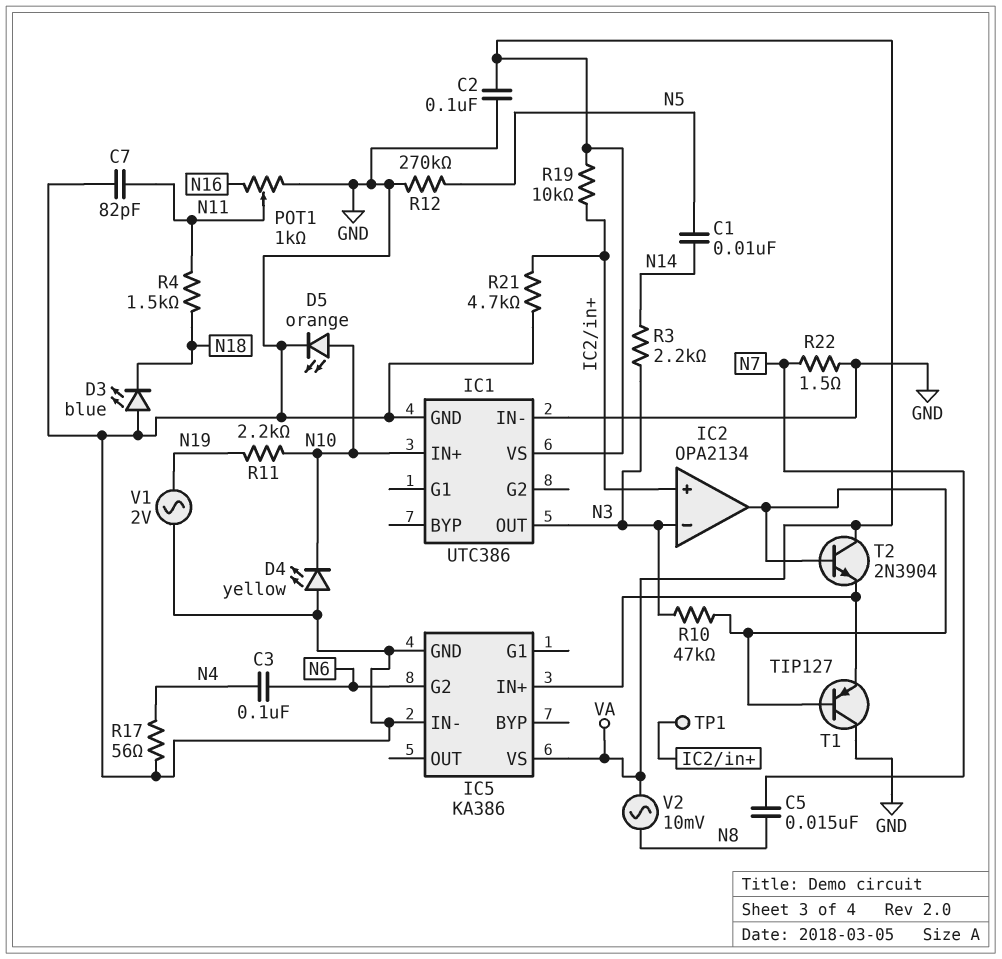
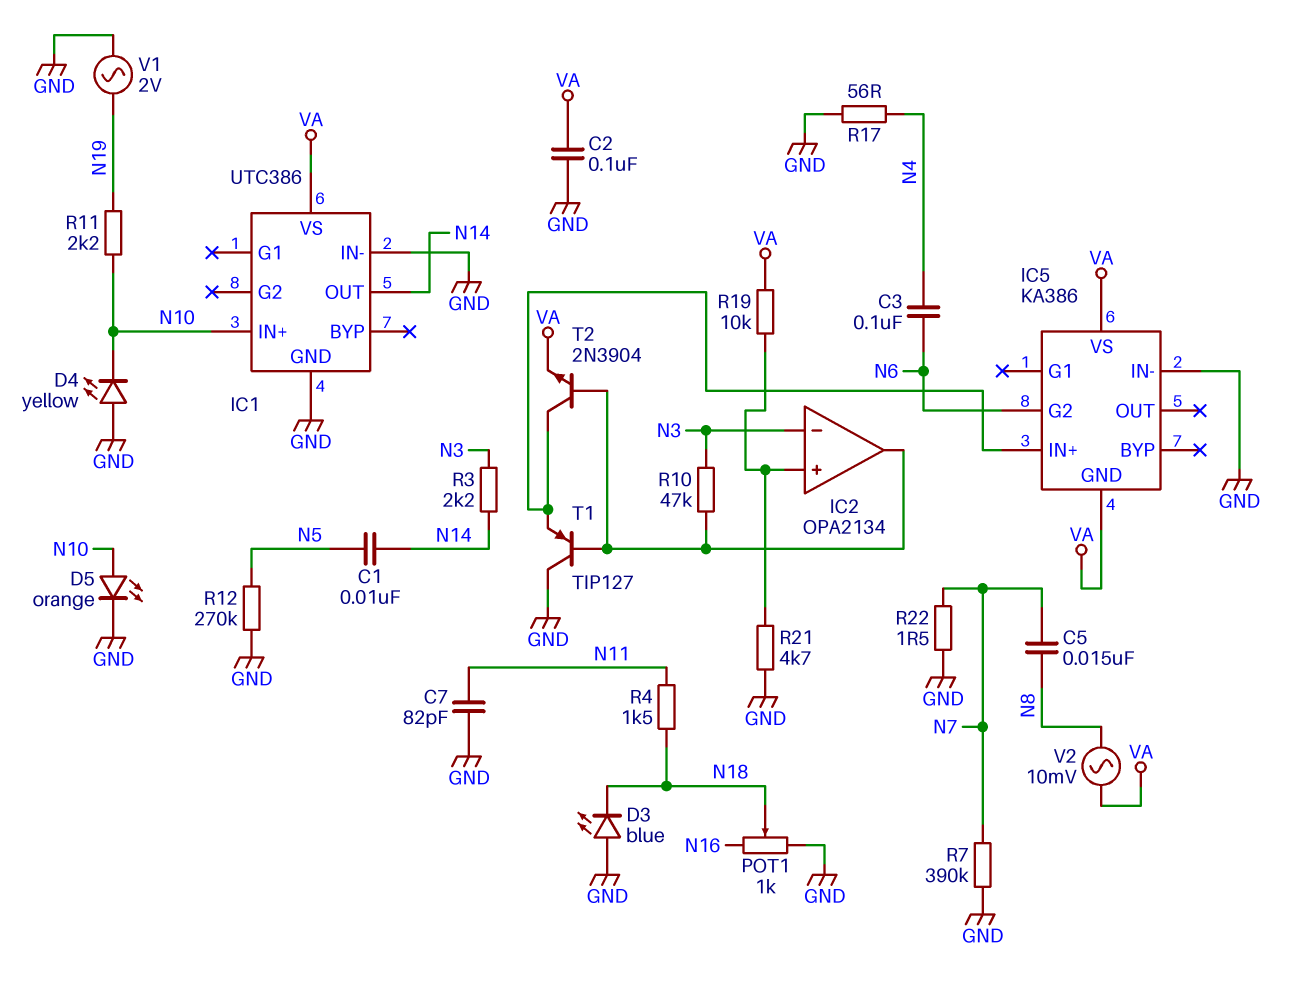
IC1 pin OUT: N3 -> N14
IC5 pin GND: GND -> VA
POT1: 1k (GND, N16, wiper N11) -> 1k (GND, N16, wiper N18)
R7: none -> 390k (GND, N7)
T2: NPN 2N3904 (B IC2/out, C VA, E IC5/IN+) -> NPN 2N3904 (B IC2/out, C IC5/IN+, E VA)
TP1: test point (IC2/in+) -> none

